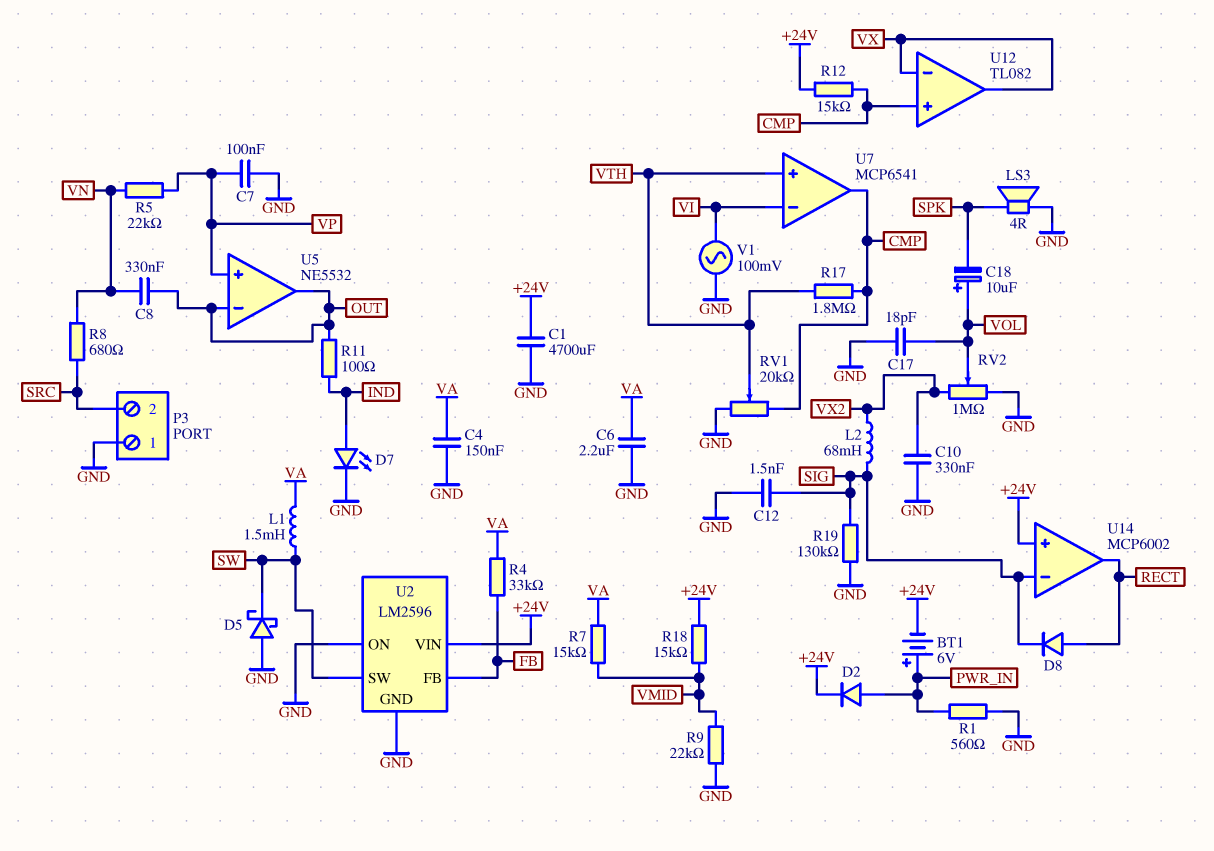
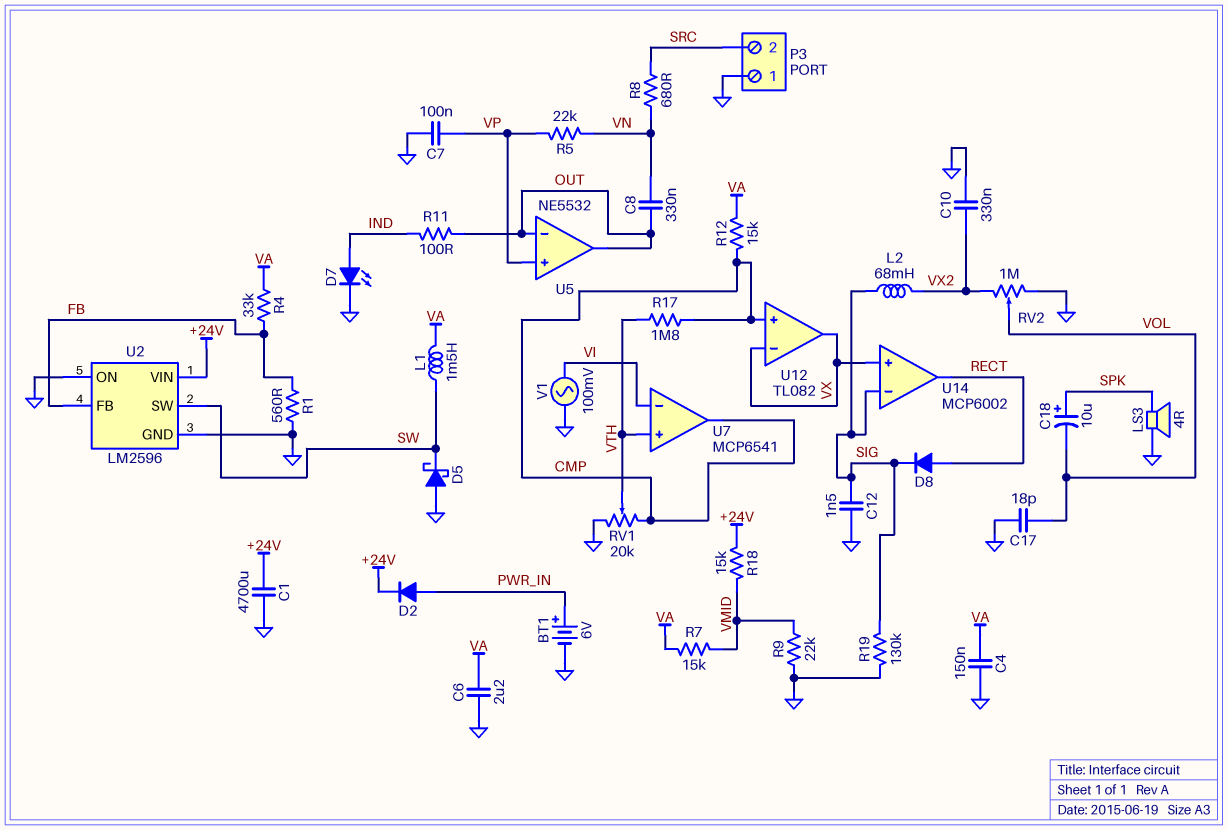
BT1: 6V (plus PWR_IN, minus +24V) -> 6V (plus PWR_IN, minus GND)
C18: 10uF (plus VOL, minus SPK) -> 10uF (plus SPK, minus VOL)
R1: 560 (GND, PWR_IN) -> 560 (FB, GND)
R12: 15k (+24V, CMP) -> 15k (CMP, VA)
U14 pin in+: +24V -> VX

